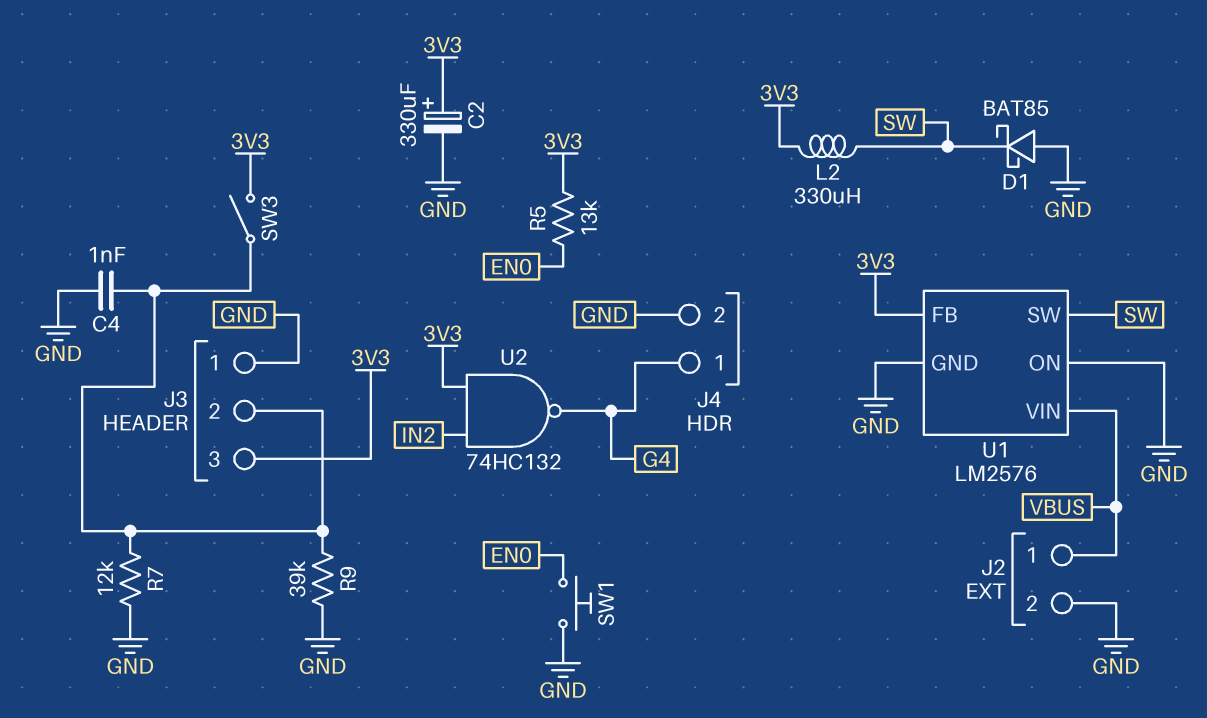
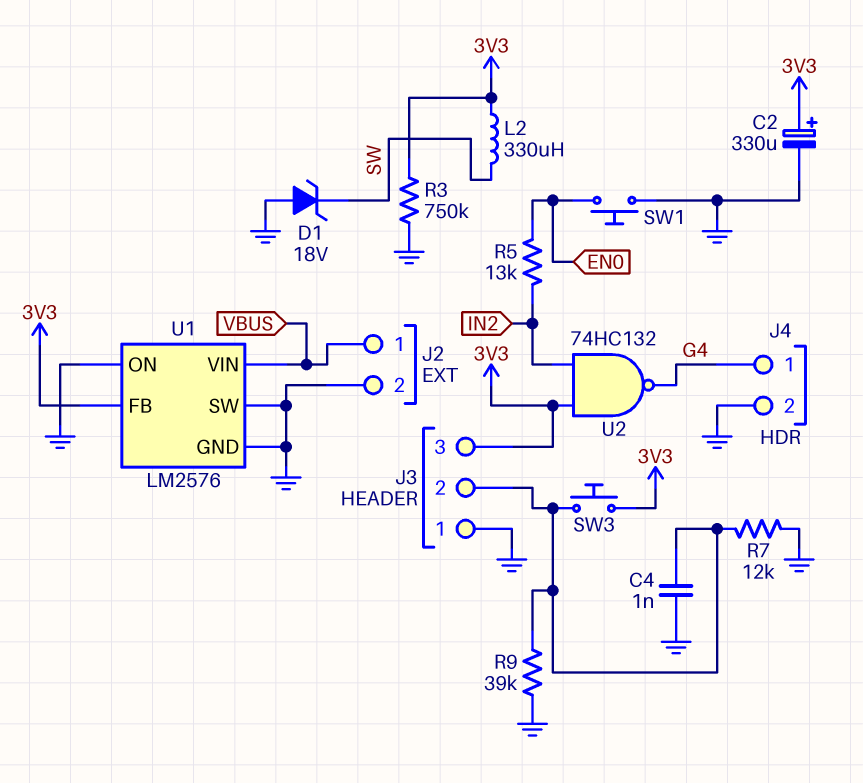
D1: schottky BAT85 (A GND, K SW) -> zener 18V (A GND, K SW)
R3: none -> 750k (3V3, GND)
R5: 13k (3V3, EN0) -> 13k (EN0, IN2)
SW3: switch (3V3, J3/2) -> button (3V3, J3/2)
U1 pin SW: SW -> GND

